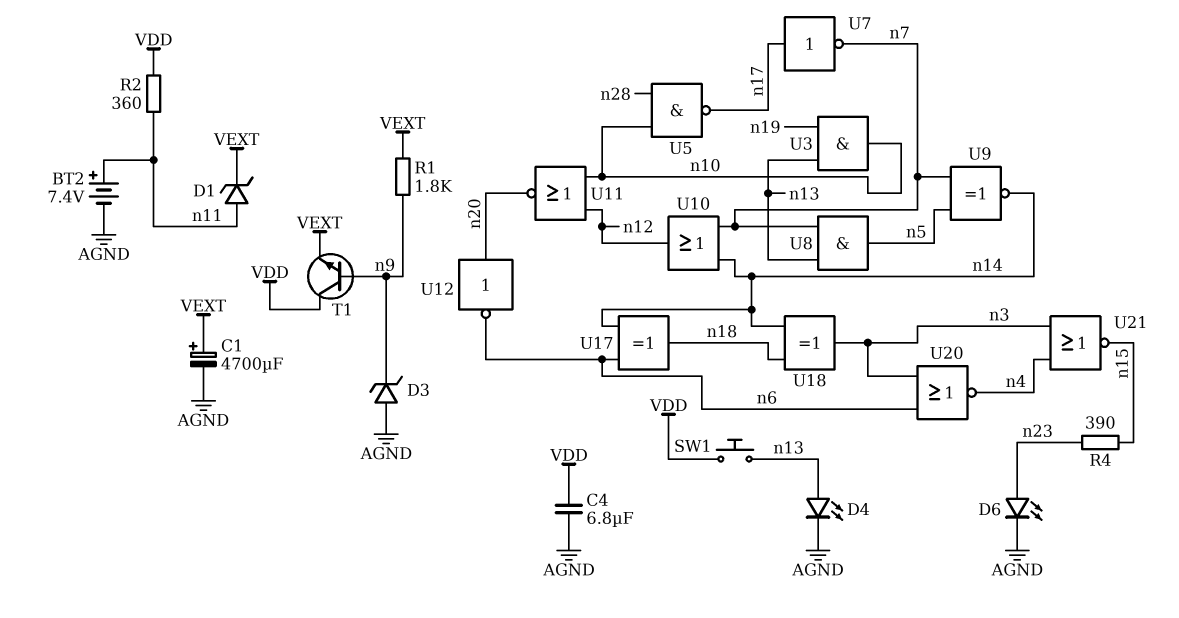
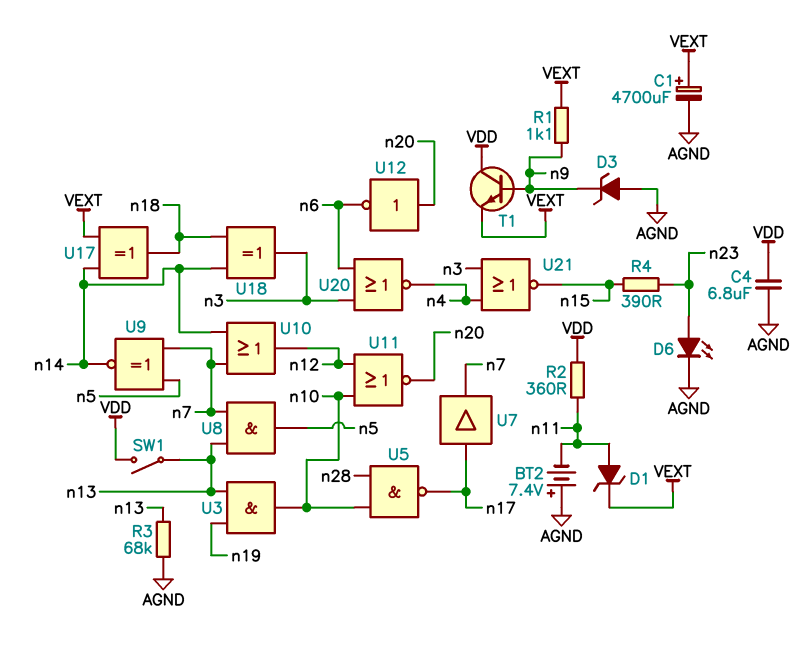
BT2: 7.4V (plus n11, minus AGND) -> 7.4V (plus AGND, minus n11)
D4: LED (A n13, K AGND) -> none
R1: 1.8k (VEXT, n9) -> 1.1k (VEXT, n9)
R3: none -> 68k (AGND, n13)
SW1: button (VDD, n13) -> switch (VDD, n13)
U7: NOT (in n17, out n7) -> buffer (in n17, out n7)
U17: XOR (in n6, in n14, out n18) -> XOR (in VEXT, in n14, out n18)

